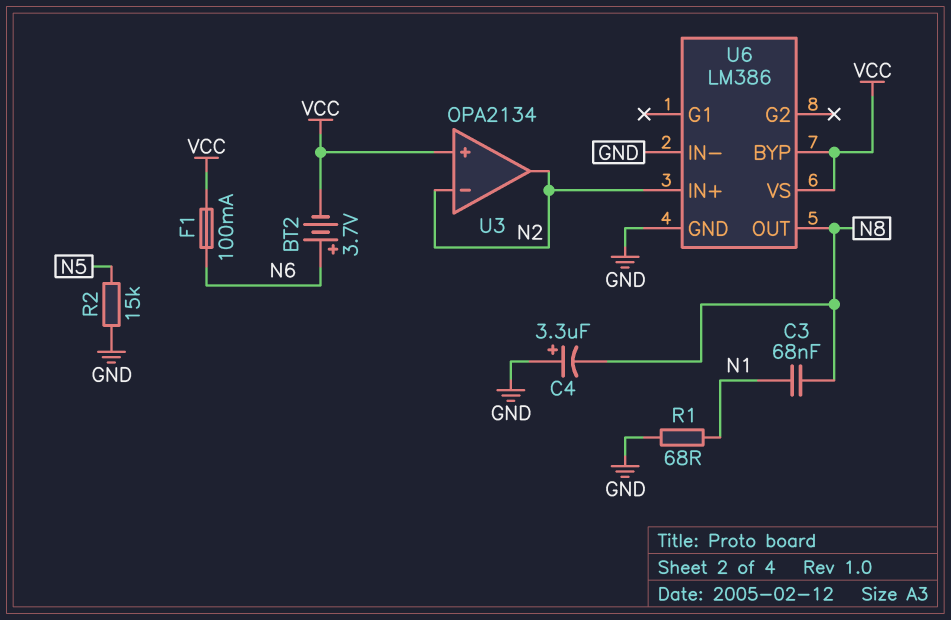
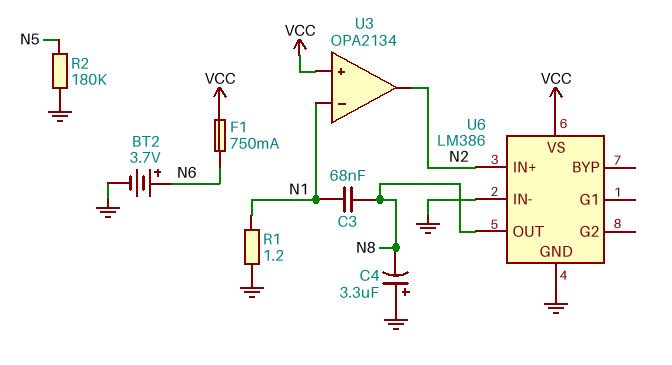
BT2: 3.7V (plus N6, minus VCC) -> 3.7V (plus N6, minus GND)
F1: 100mA (N6, VCC) -> 750mA (N6, VCC)
R1: 68 (GND, N1) -> 1.2 (GND, N1)
R2: 15k (GND, N5) -> 180k (GND, N5)
U3 pin in-: N2 -> N1
U6 pin BYP: VCC -> none

